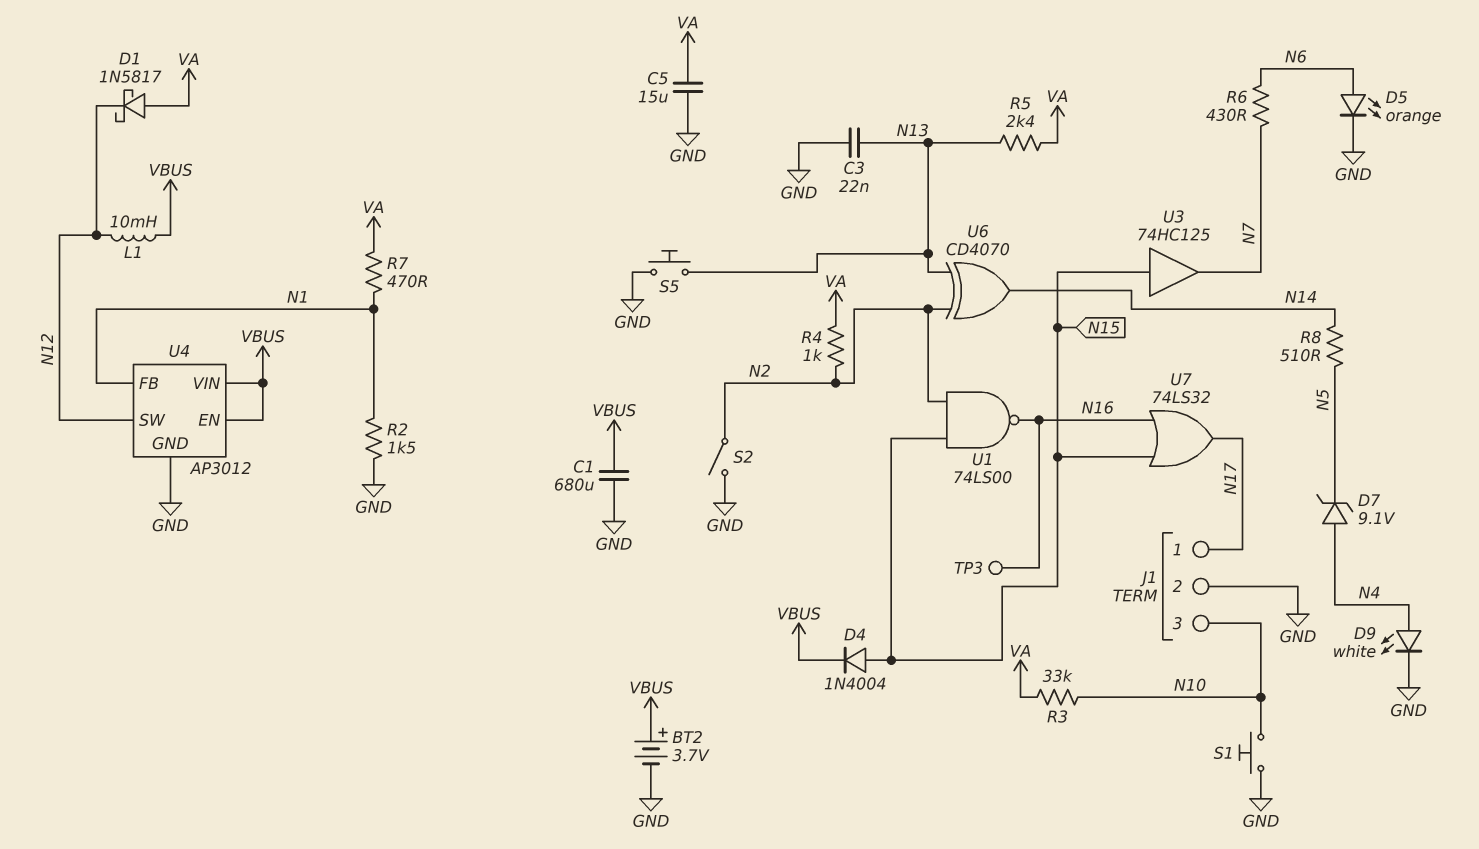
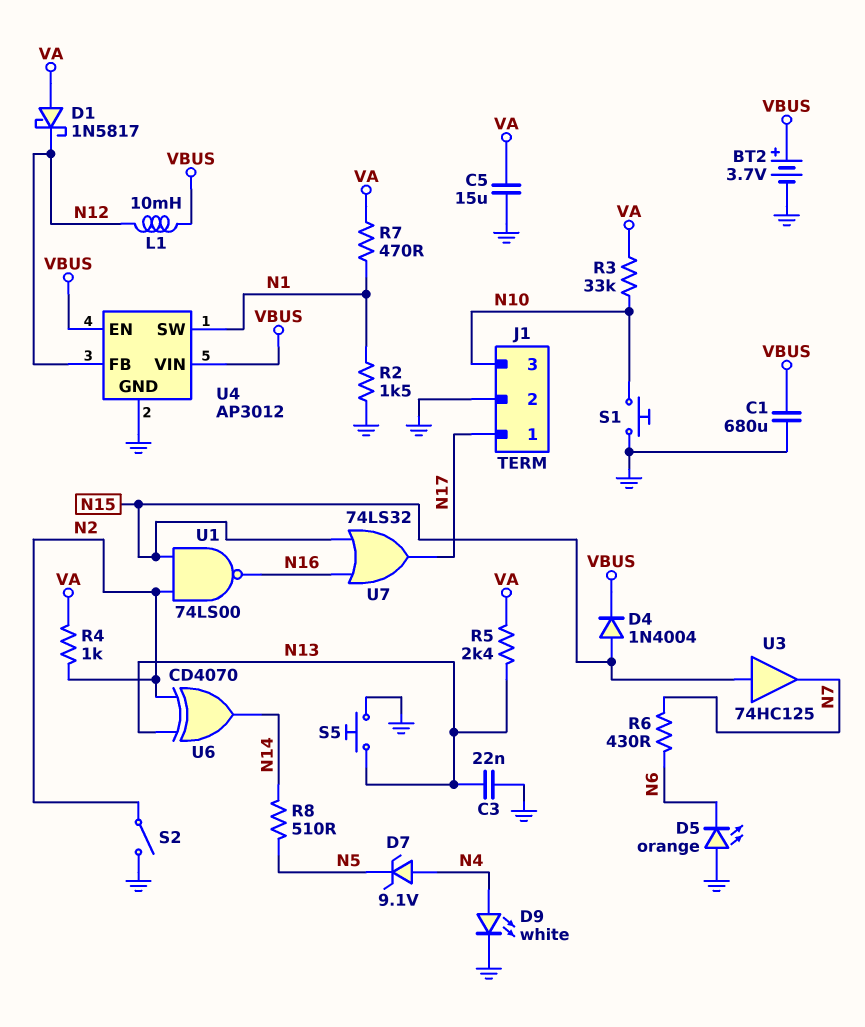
D5: LED orange (A N6, K GND) -> LED orange (A GND, K N6)
TP3: test point (N16) -> none
U4 pin FB: N1 -> N12
U4 pin SW: N12 -> N1

